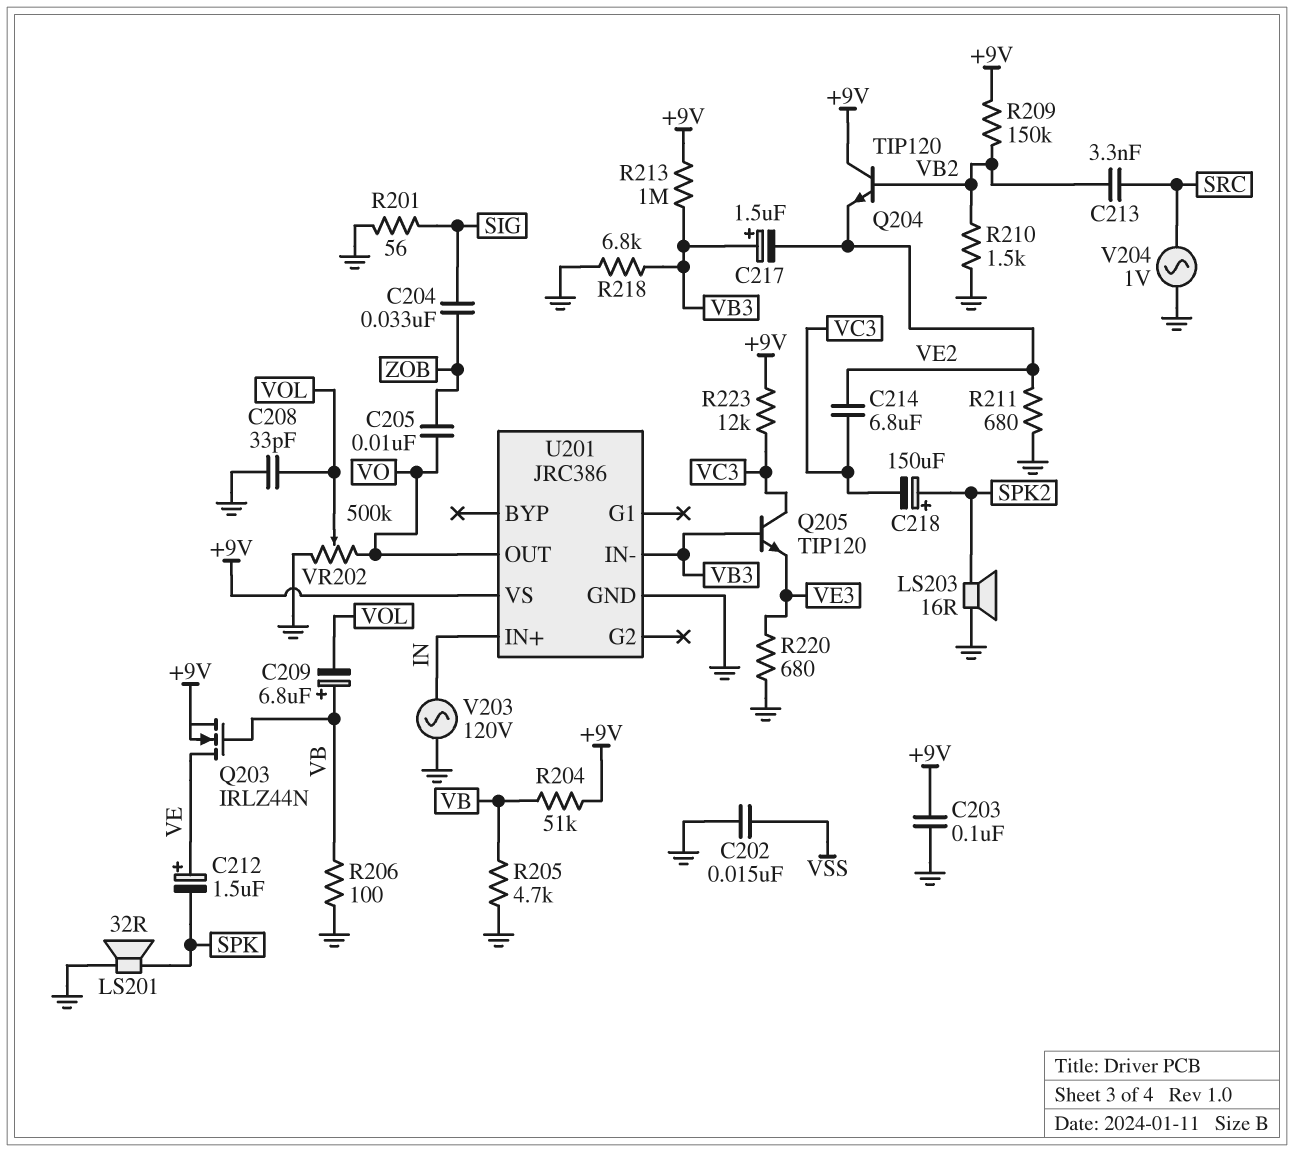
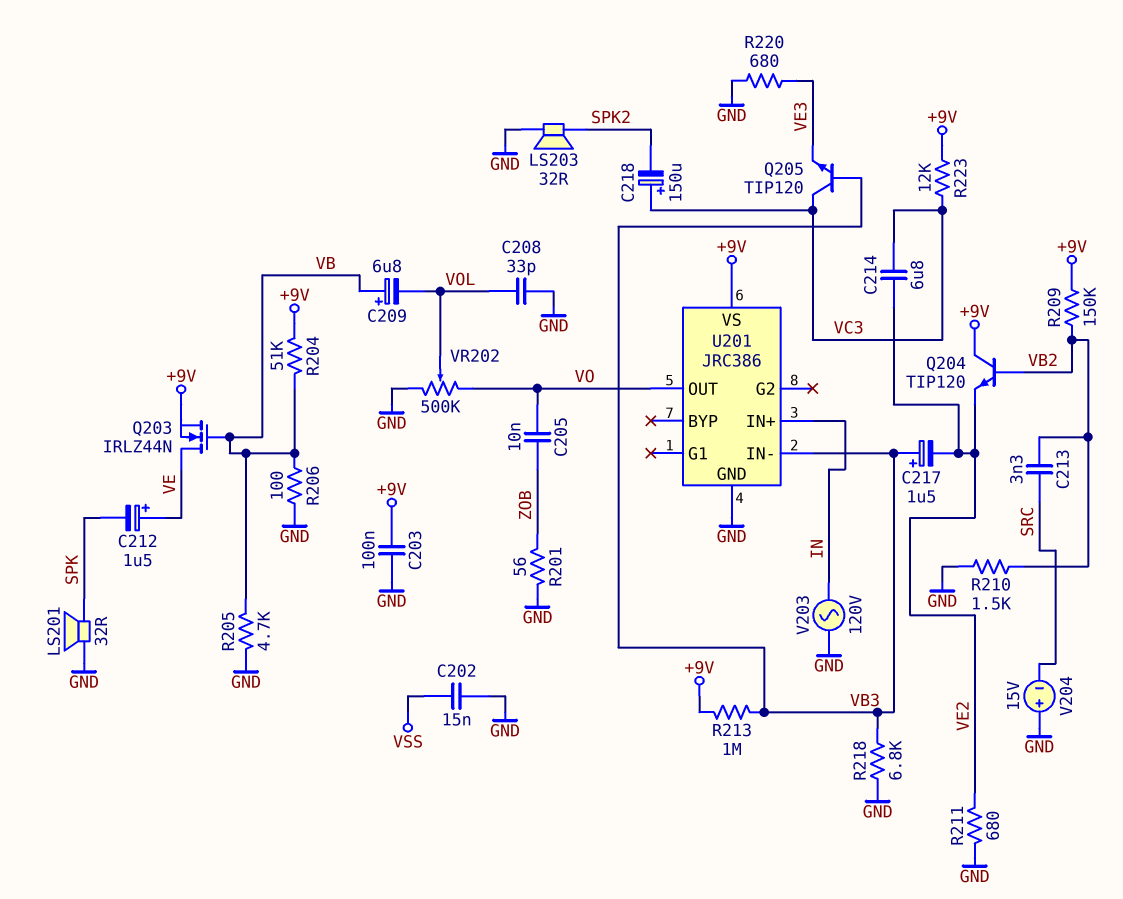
C204: 33nF (SIG, ZOB) -> none
C218: 150uF (plus SPK2, minus VC3) -> 150uF (plus VC3, minus SPK2)
LS203: speaker 16R (GND, SPK2) -> speaker 32R (GND, SPK2)
R201: 56 (GND, SIG) -> 56 (GND, ZOB)
V204: AC 1V (GND, SRC) -> 15V (plus GND, minus SRC)

